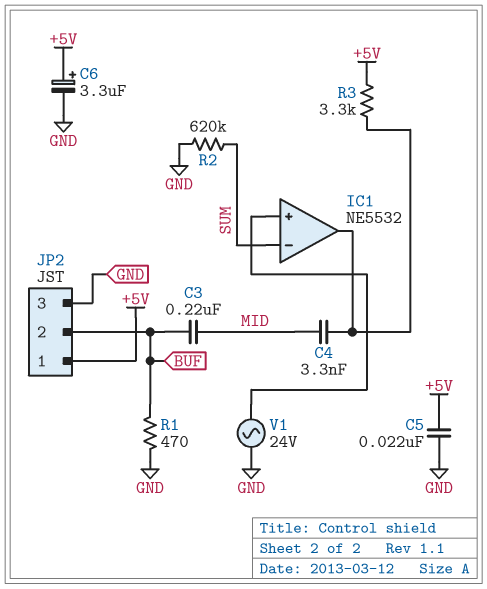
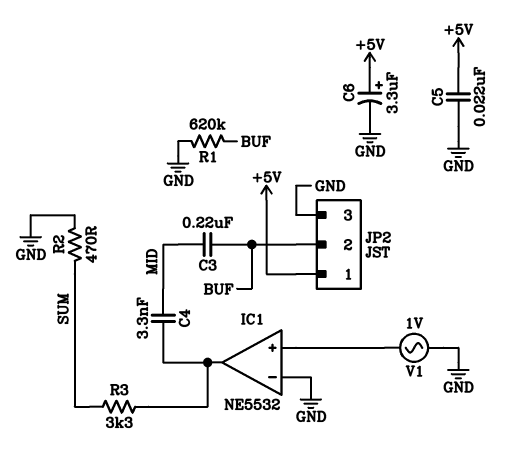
IC1 pin in-: SUM -> GND
R1: 470 (BUF, GND) -> 620k (BUF, GND)
R2: 620k (GND, SUM) -> 470 (GND, SUM)
R3: 3.3k (+5V, IC1/out) -> 3.3k (IC1/out, SUM)
V1: AC 24V (GND, IC1/in+) -> AC 1V (GND, IC1/in+)

